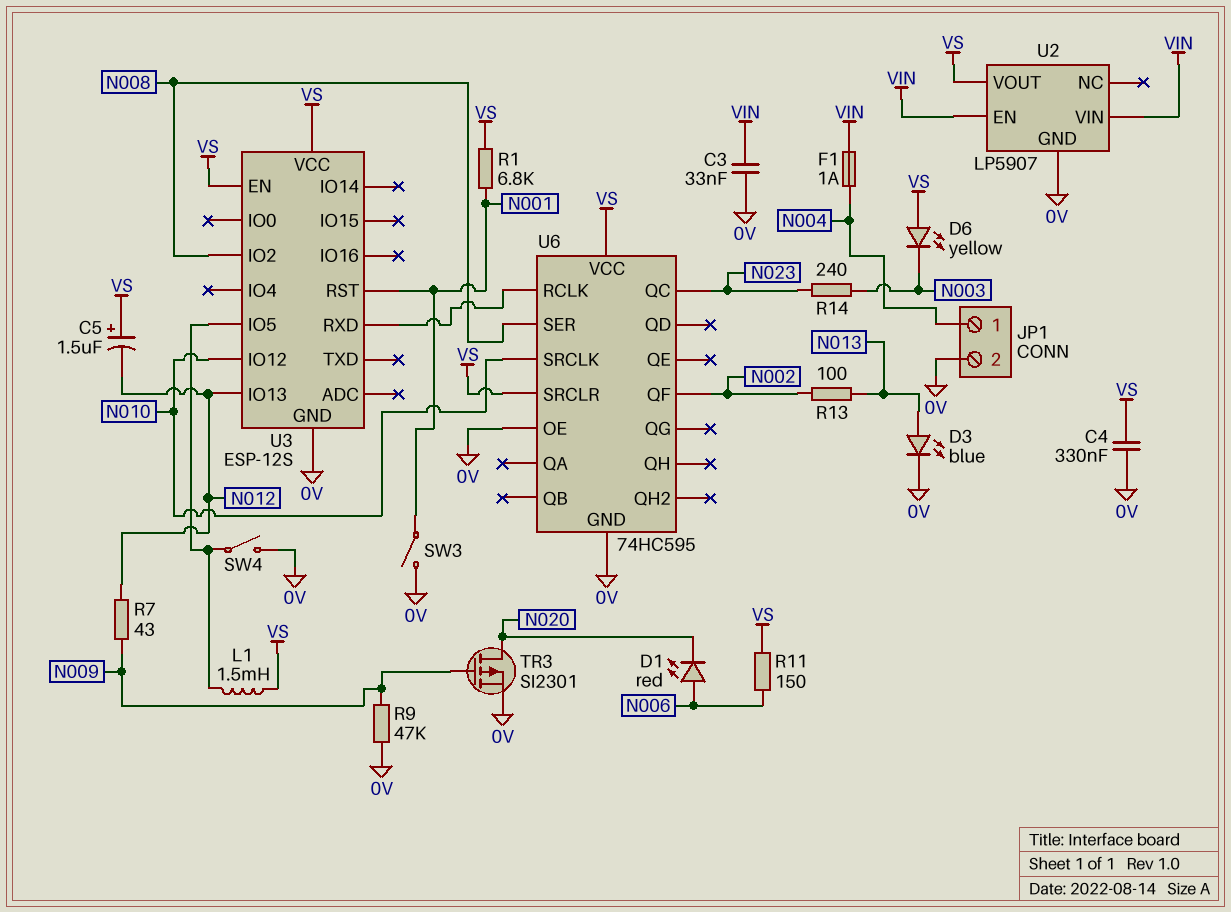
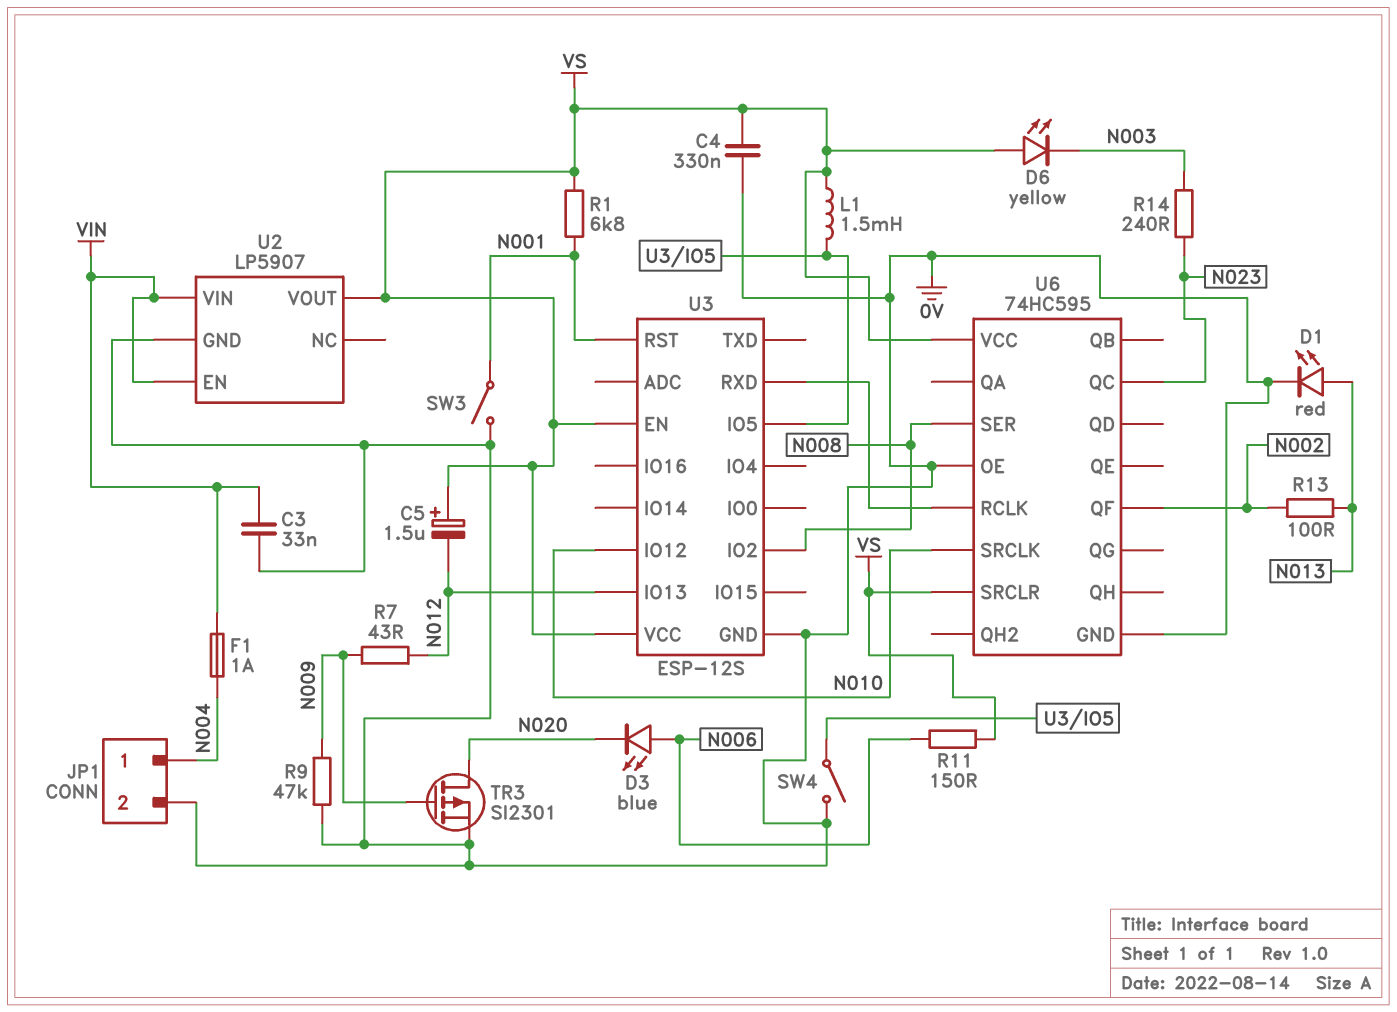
D1: LED red (A N006, K N020) -> LED red (A N013, K 0V)
D3: LED blue (A N013, K 0V) -> LED blue (A N006, K N020)

